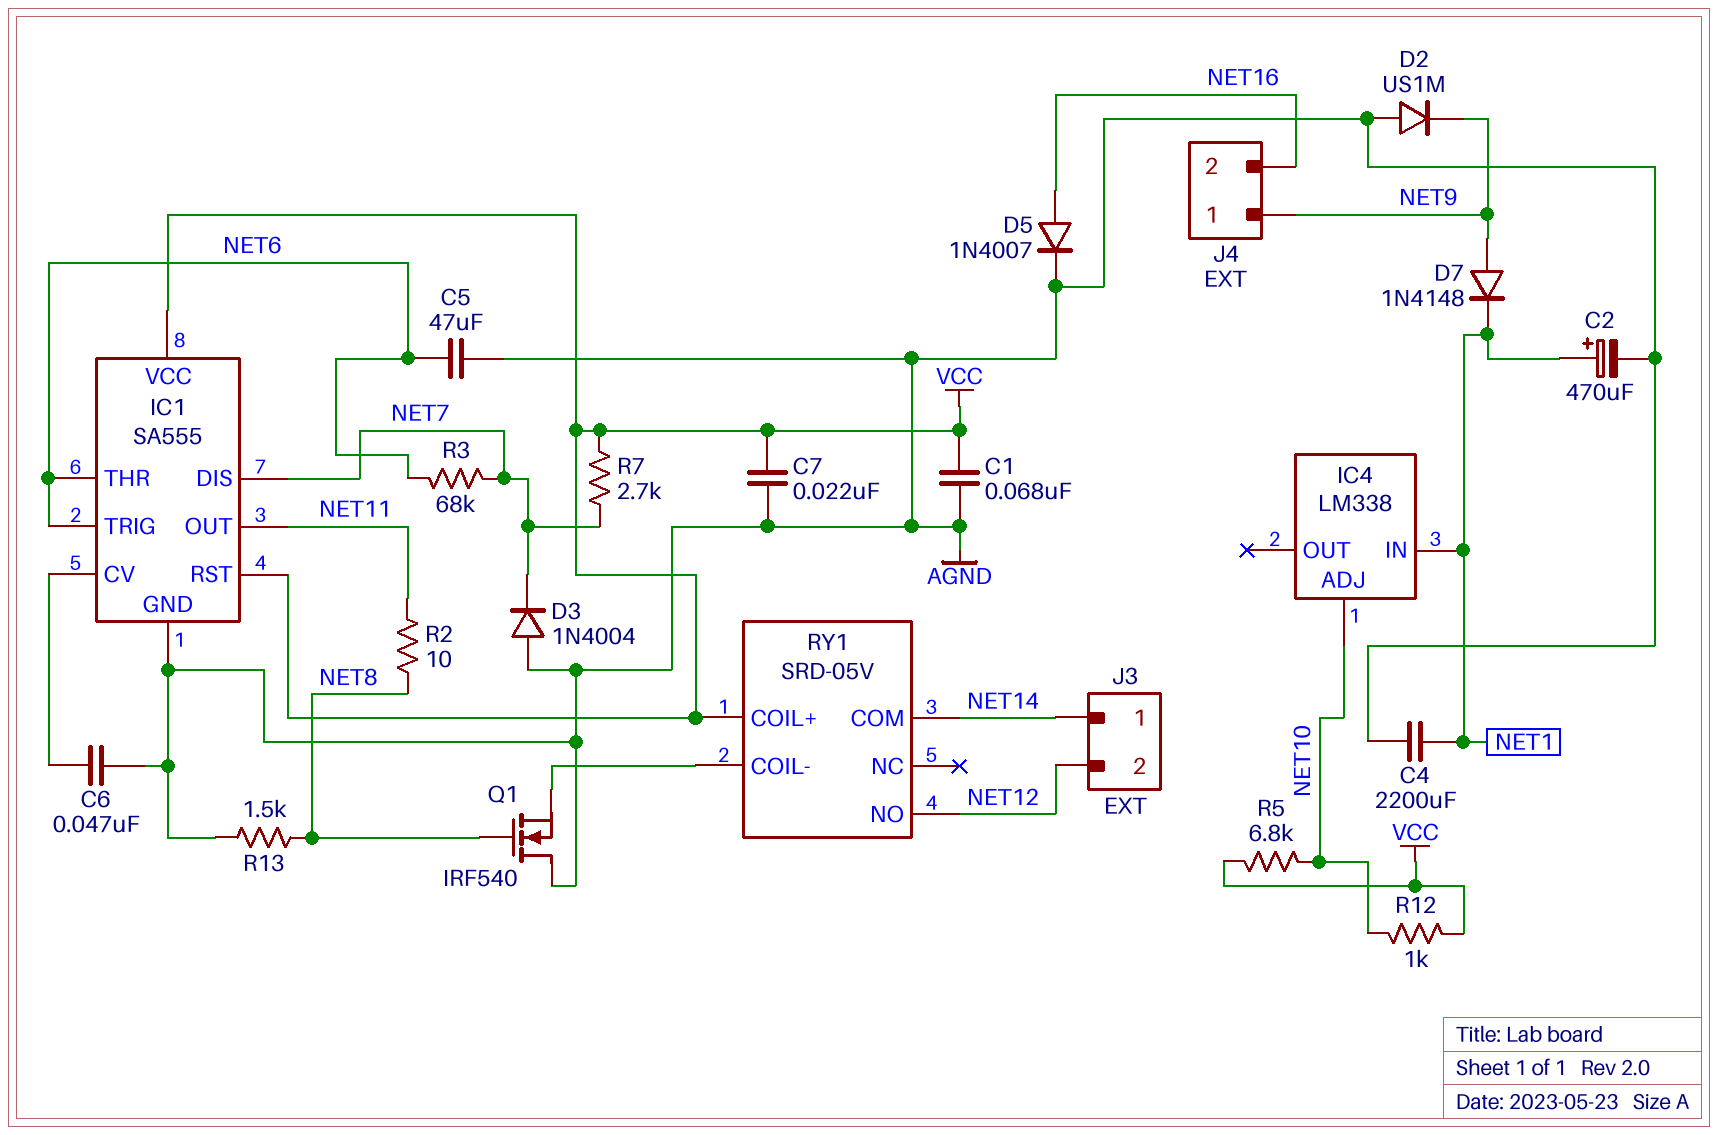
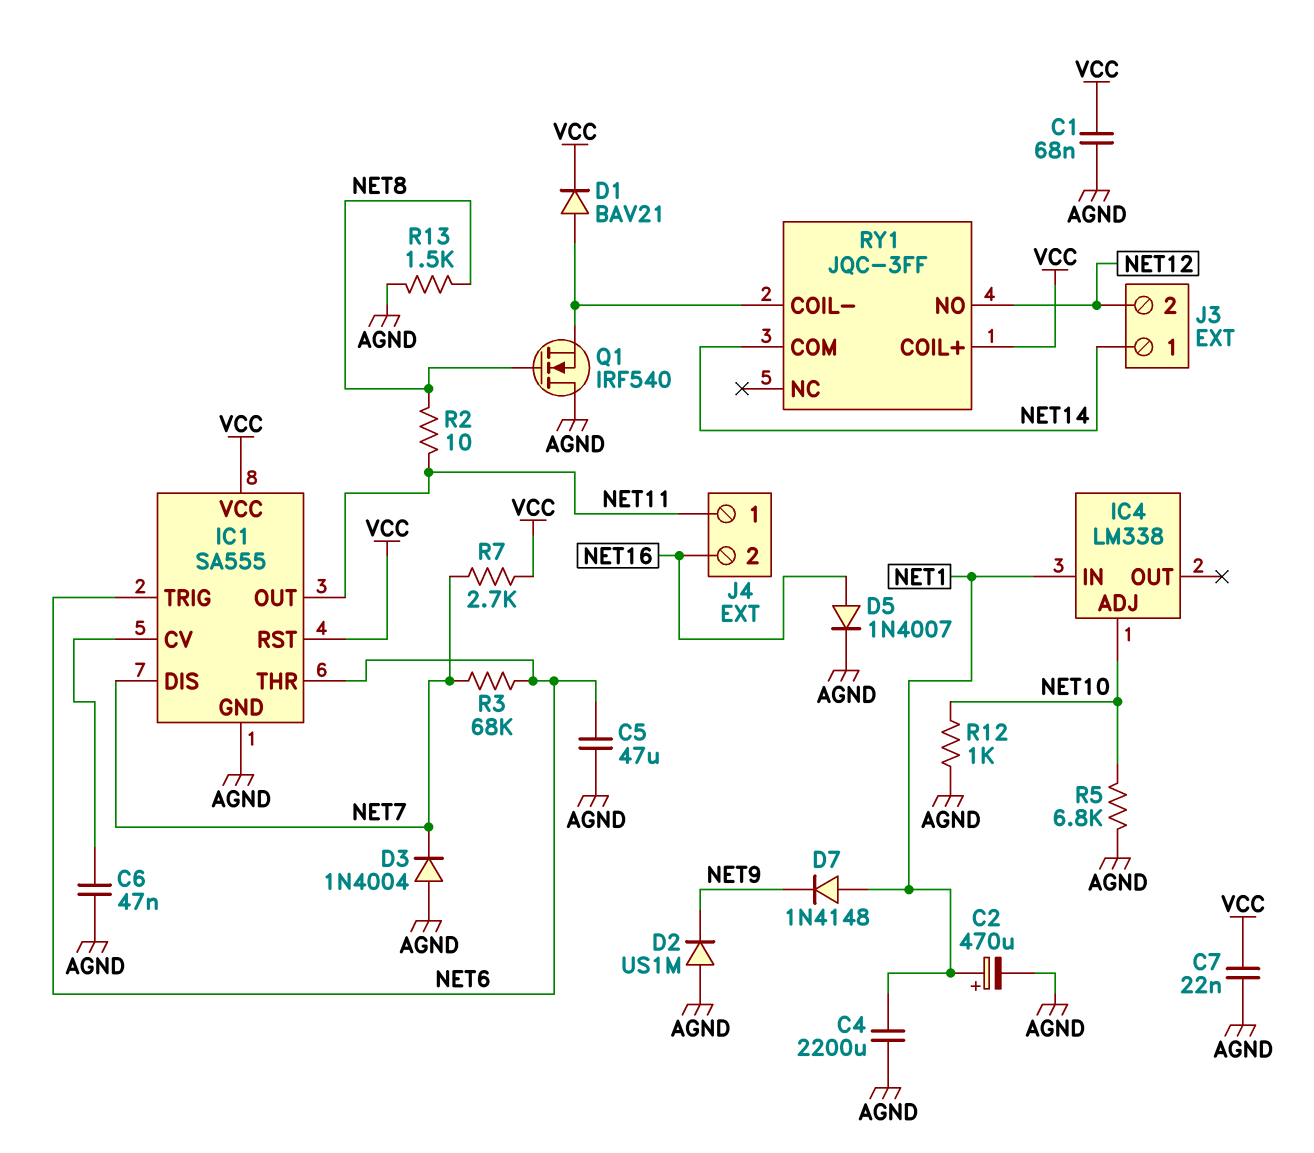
D1: none -> diode BAV21 (A RY1/COIL-, K VCC)
D7: diode 1N4148 (A NET9, K NET1) -> diode 1N4148 (A NET1, K NET9)
J4 pin 1: NET9 -> NET11
R5: 6.8k (NET10, VCC) -> 6.8k (AGND, NET10)
R12: 1k (NET10, VCC) -> 1k (AGND, NET10)
RY1: SRD-05V -> JQC-3FF

